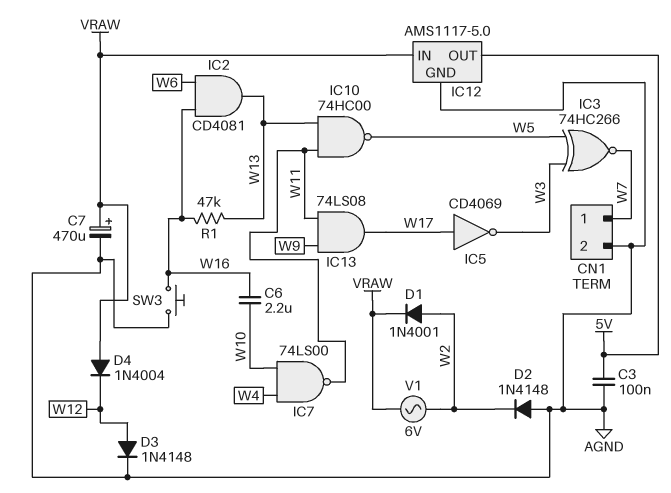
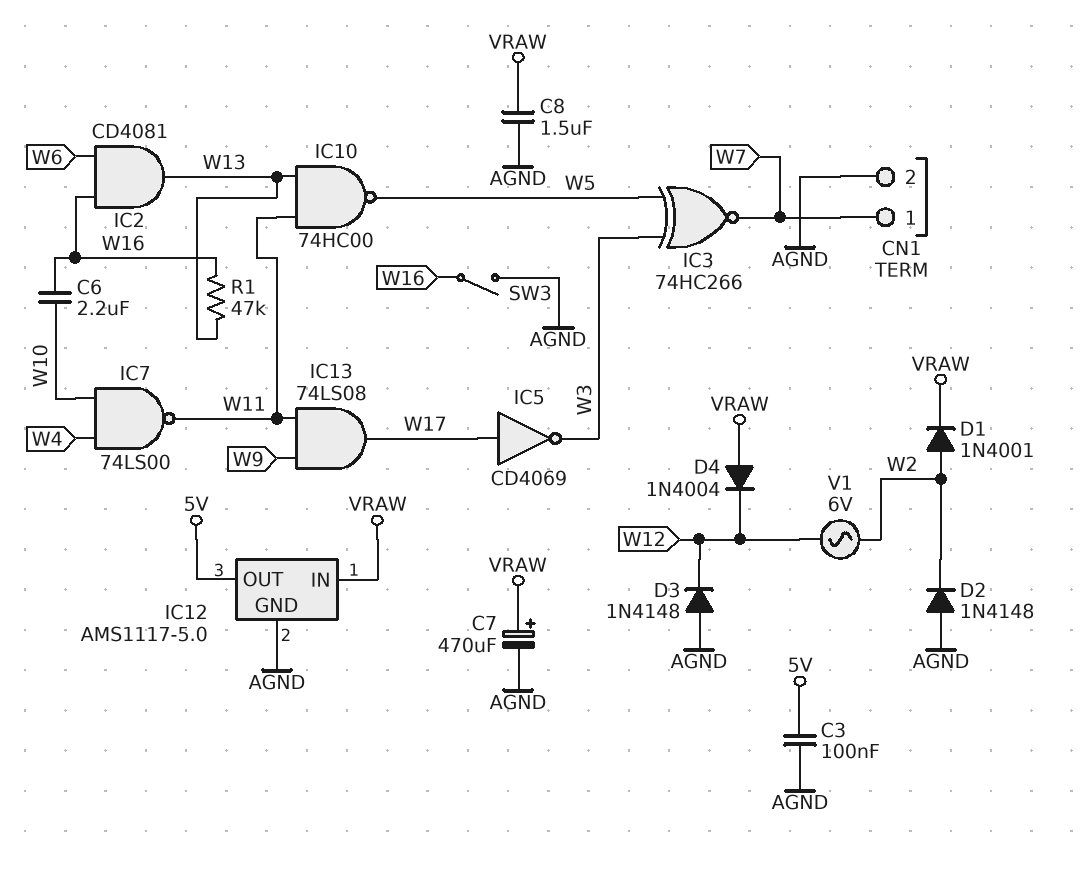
C8: none -> 1.5uF (AGND, VRAW)
D3: diode 1N4148 (A W12, K AGND) -> diode 1N4148 (A AGND, K W12)
SW3: button (AGND, W16) -> switch (AGND, W16)
V1: AC 6V (VRAW, W2) -> AC 6V (W2, W12)

